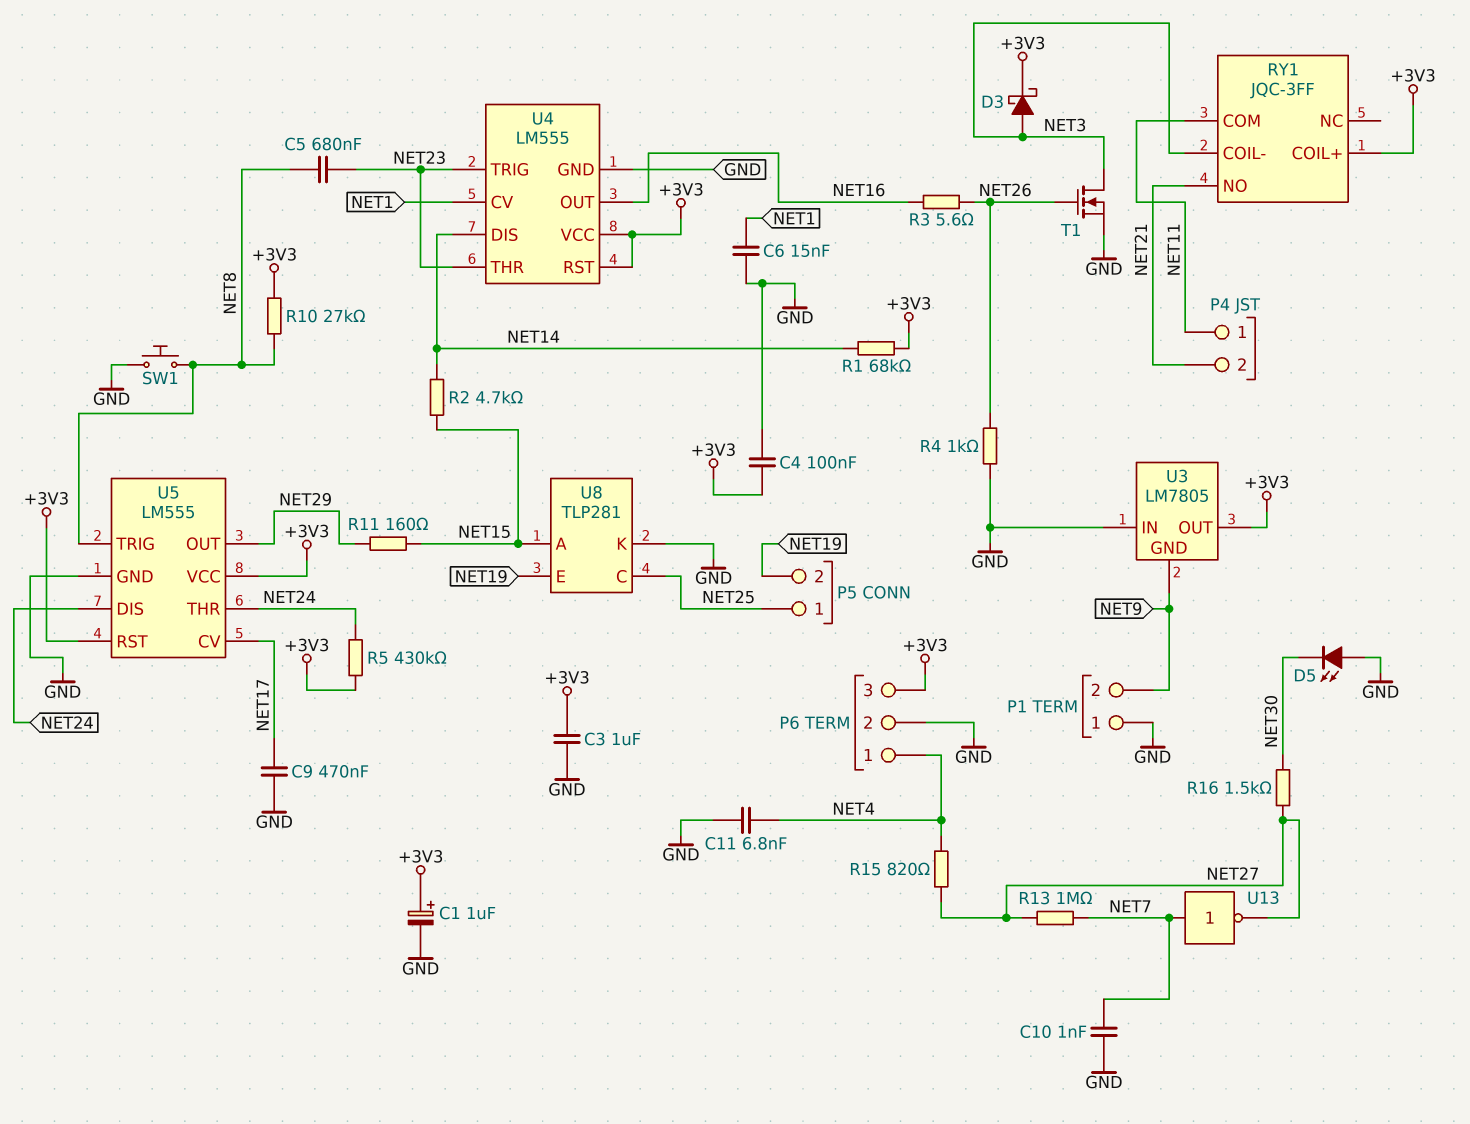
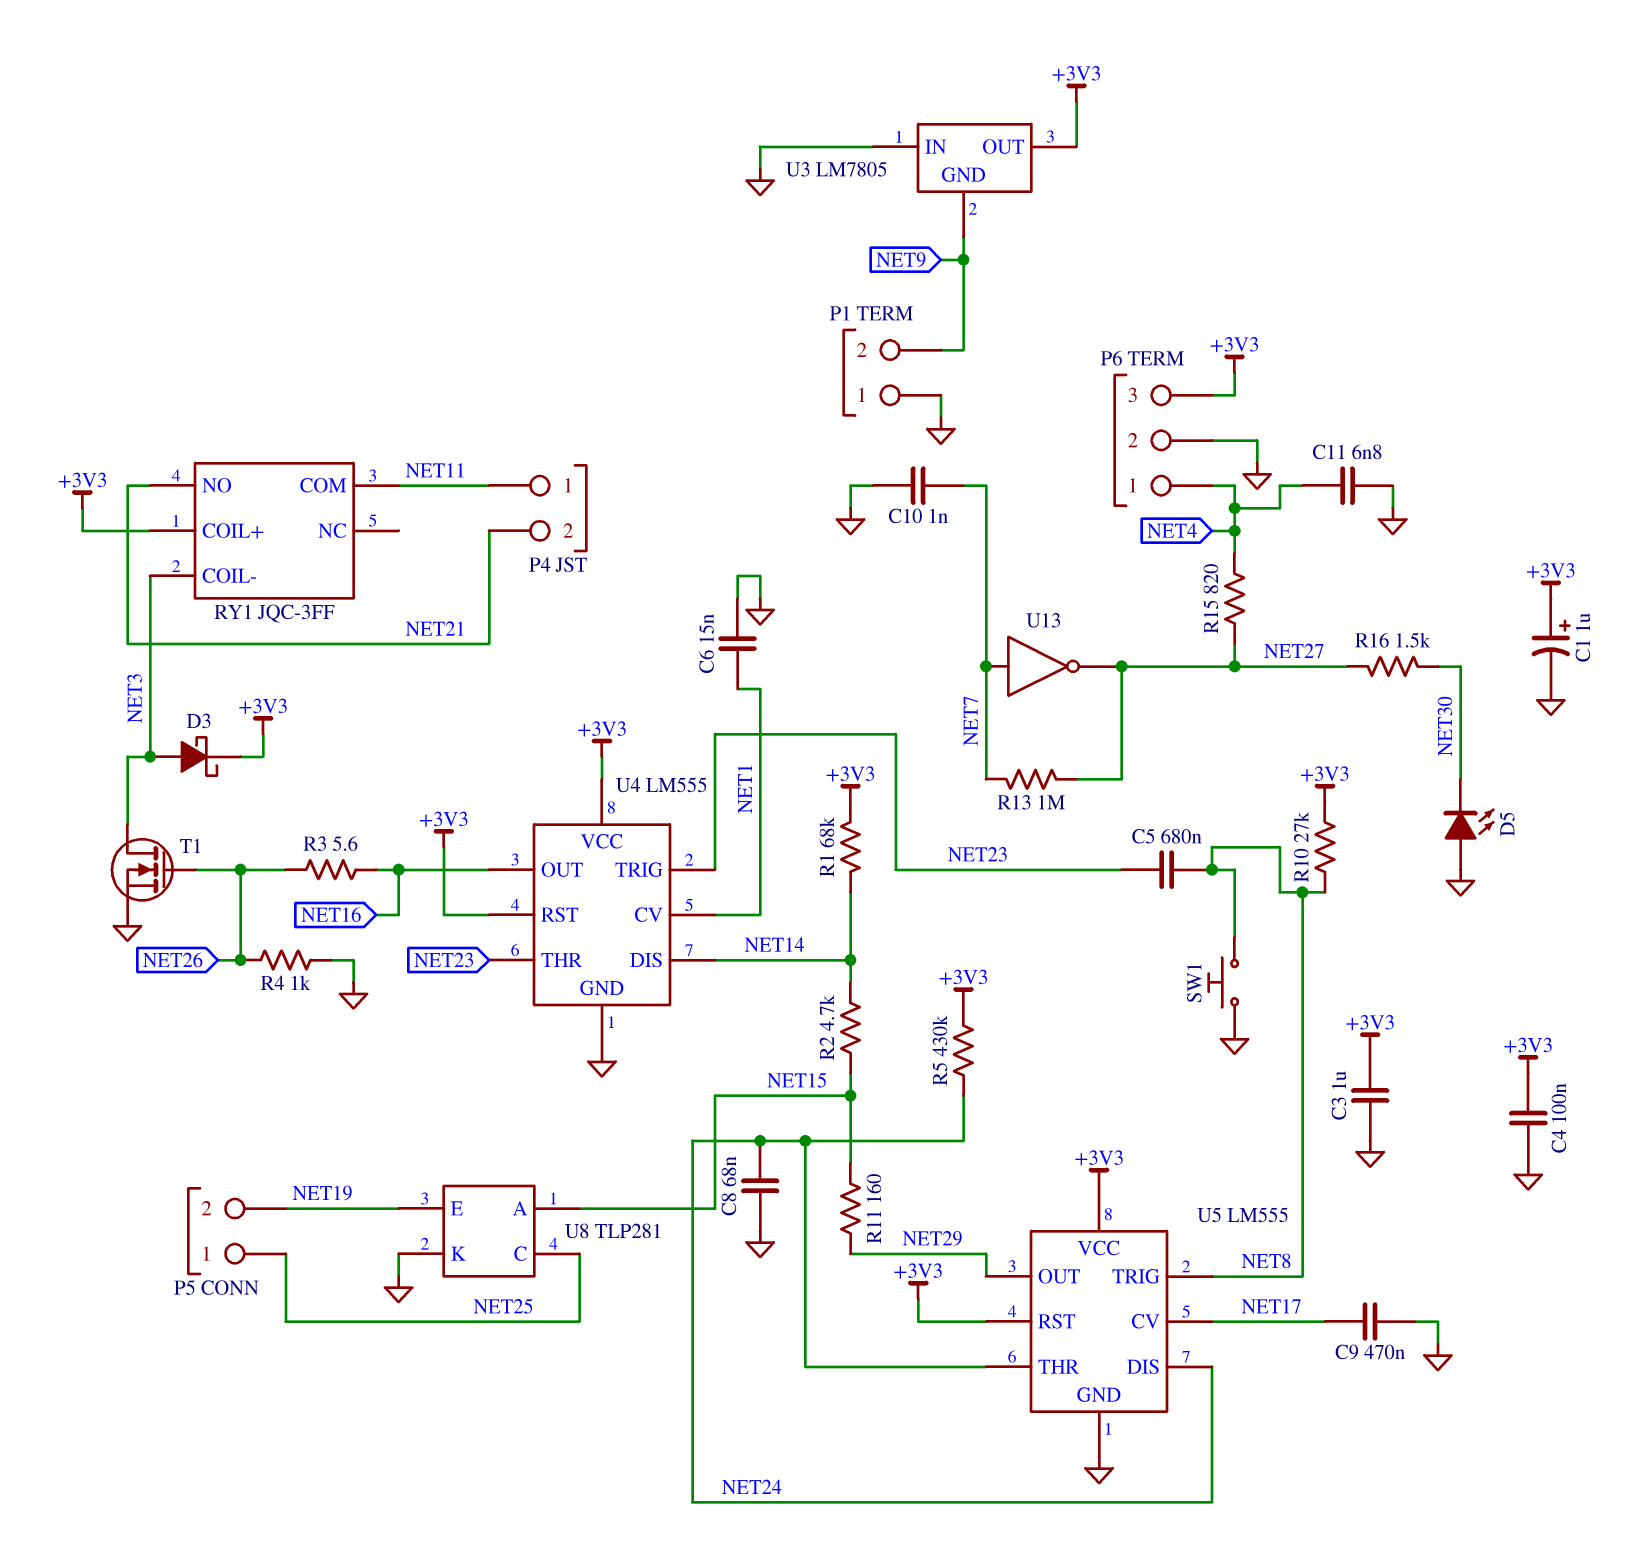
C8: none -> 68nF (GND, NET24)

